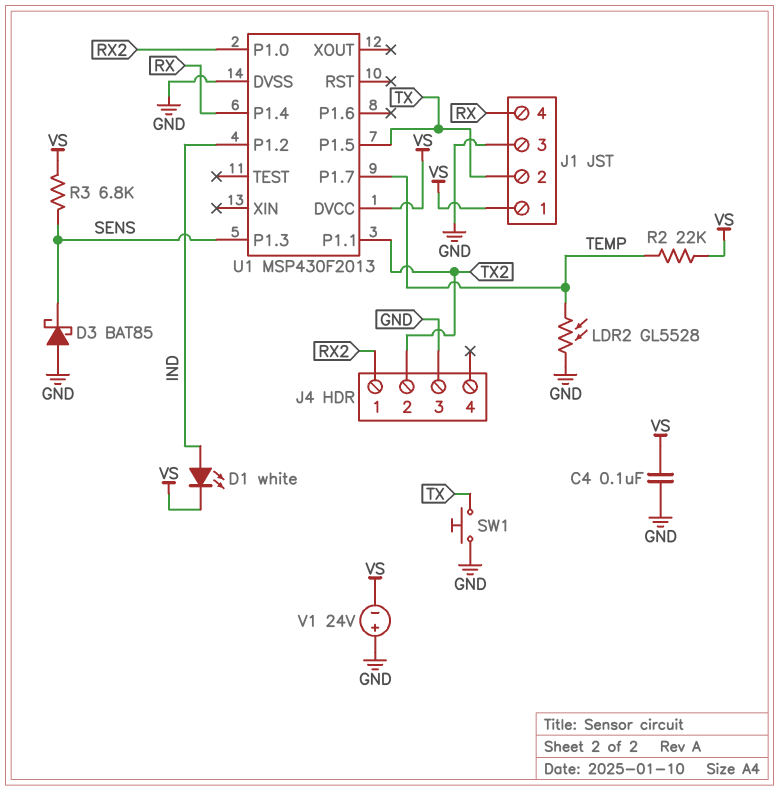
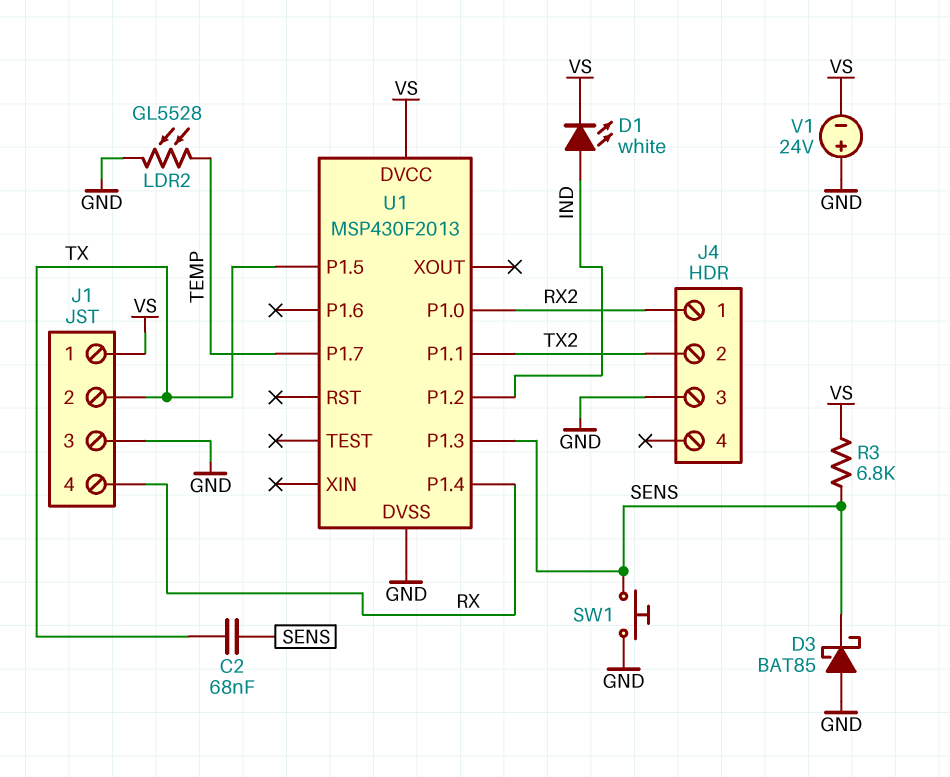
C2: none -> 68nF (SENS, TX)
C4: 100nF (GND, VS) -> none
R2: 22k (TEMP, VS) -> none
SW1: button (GND, TX) -> button (GND, SENS)

